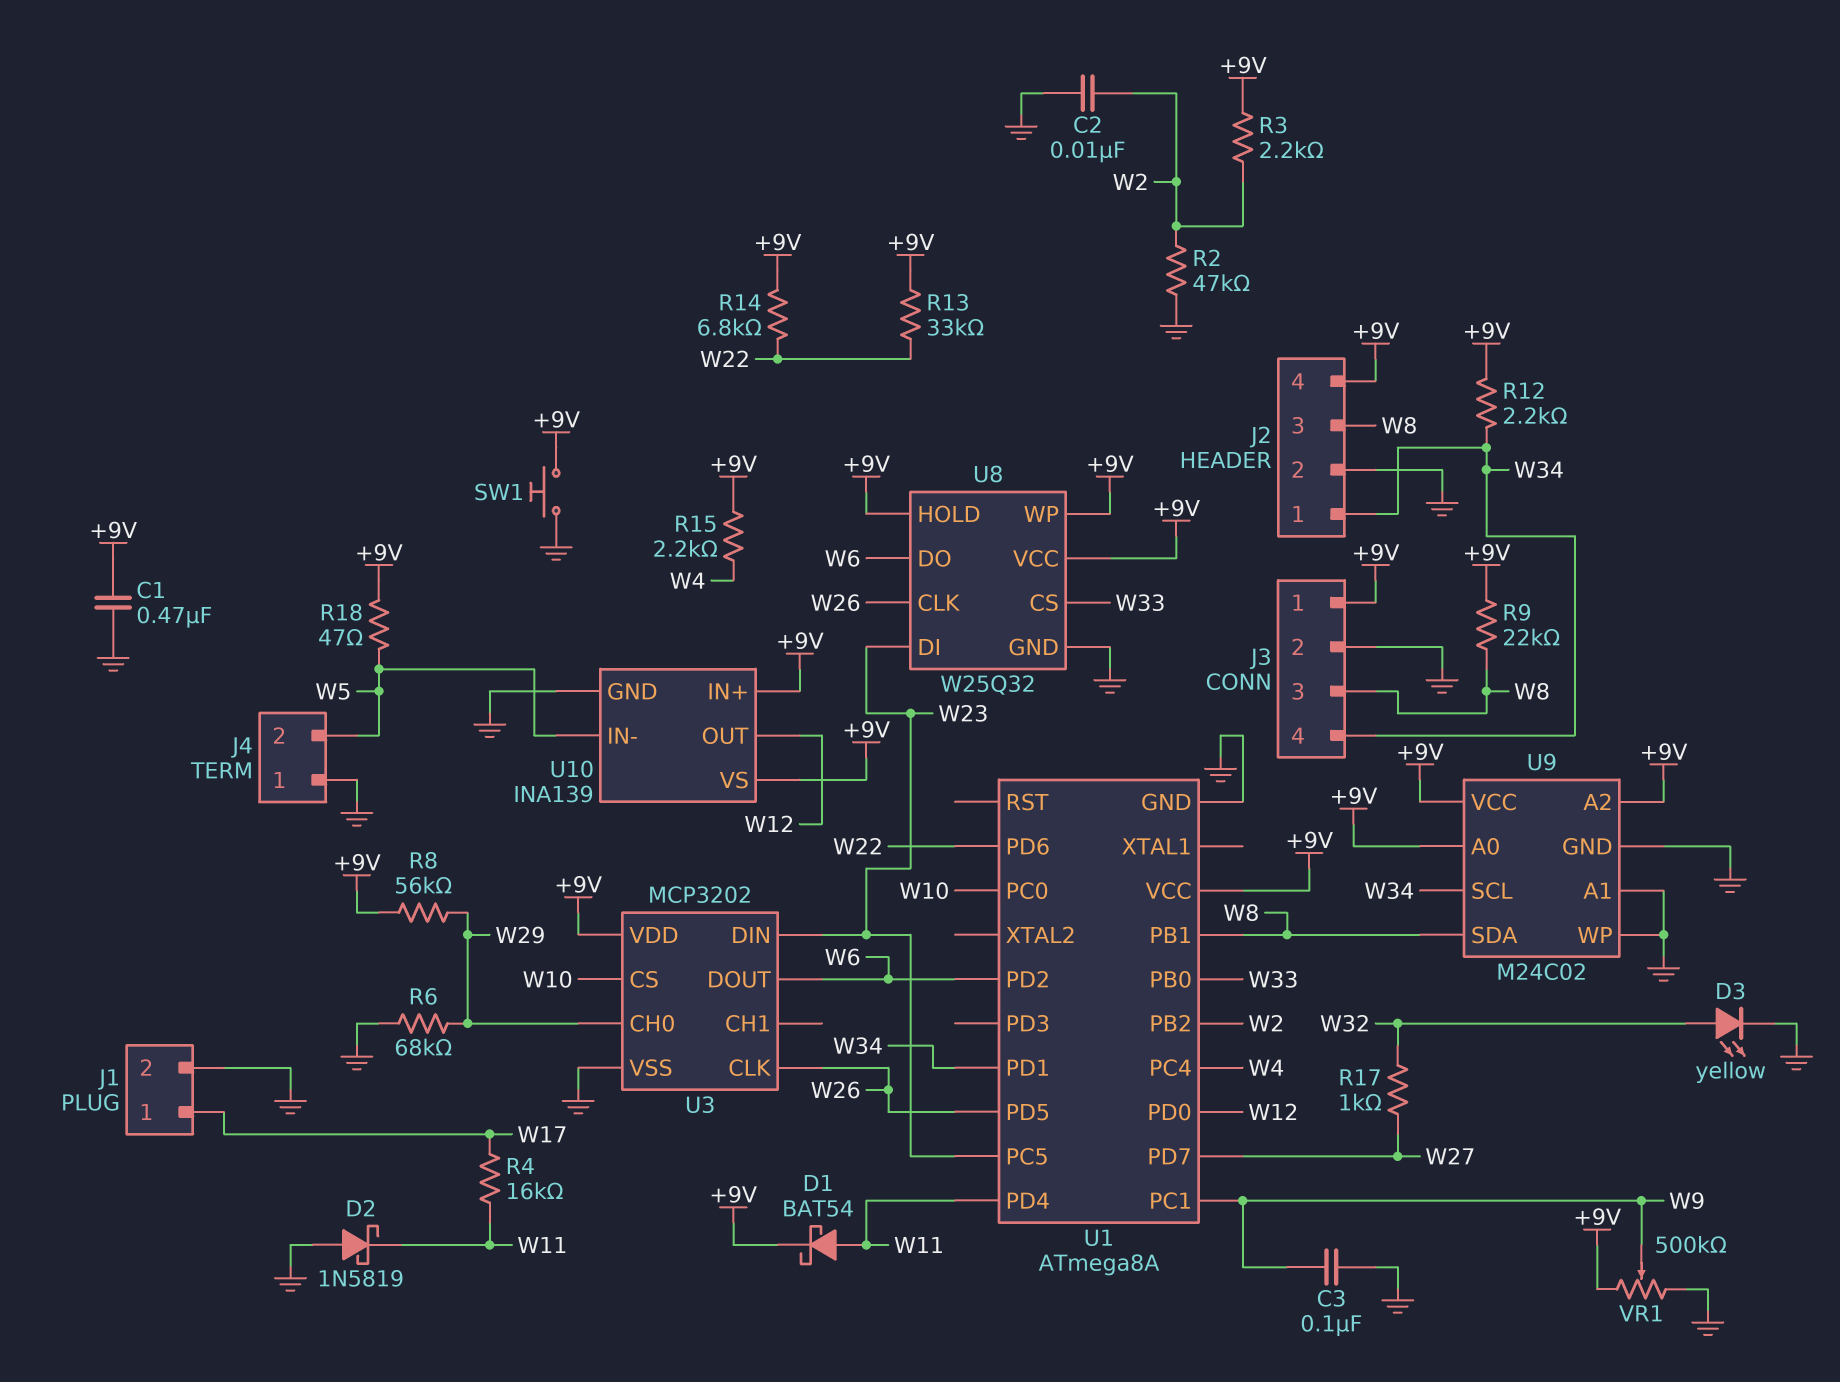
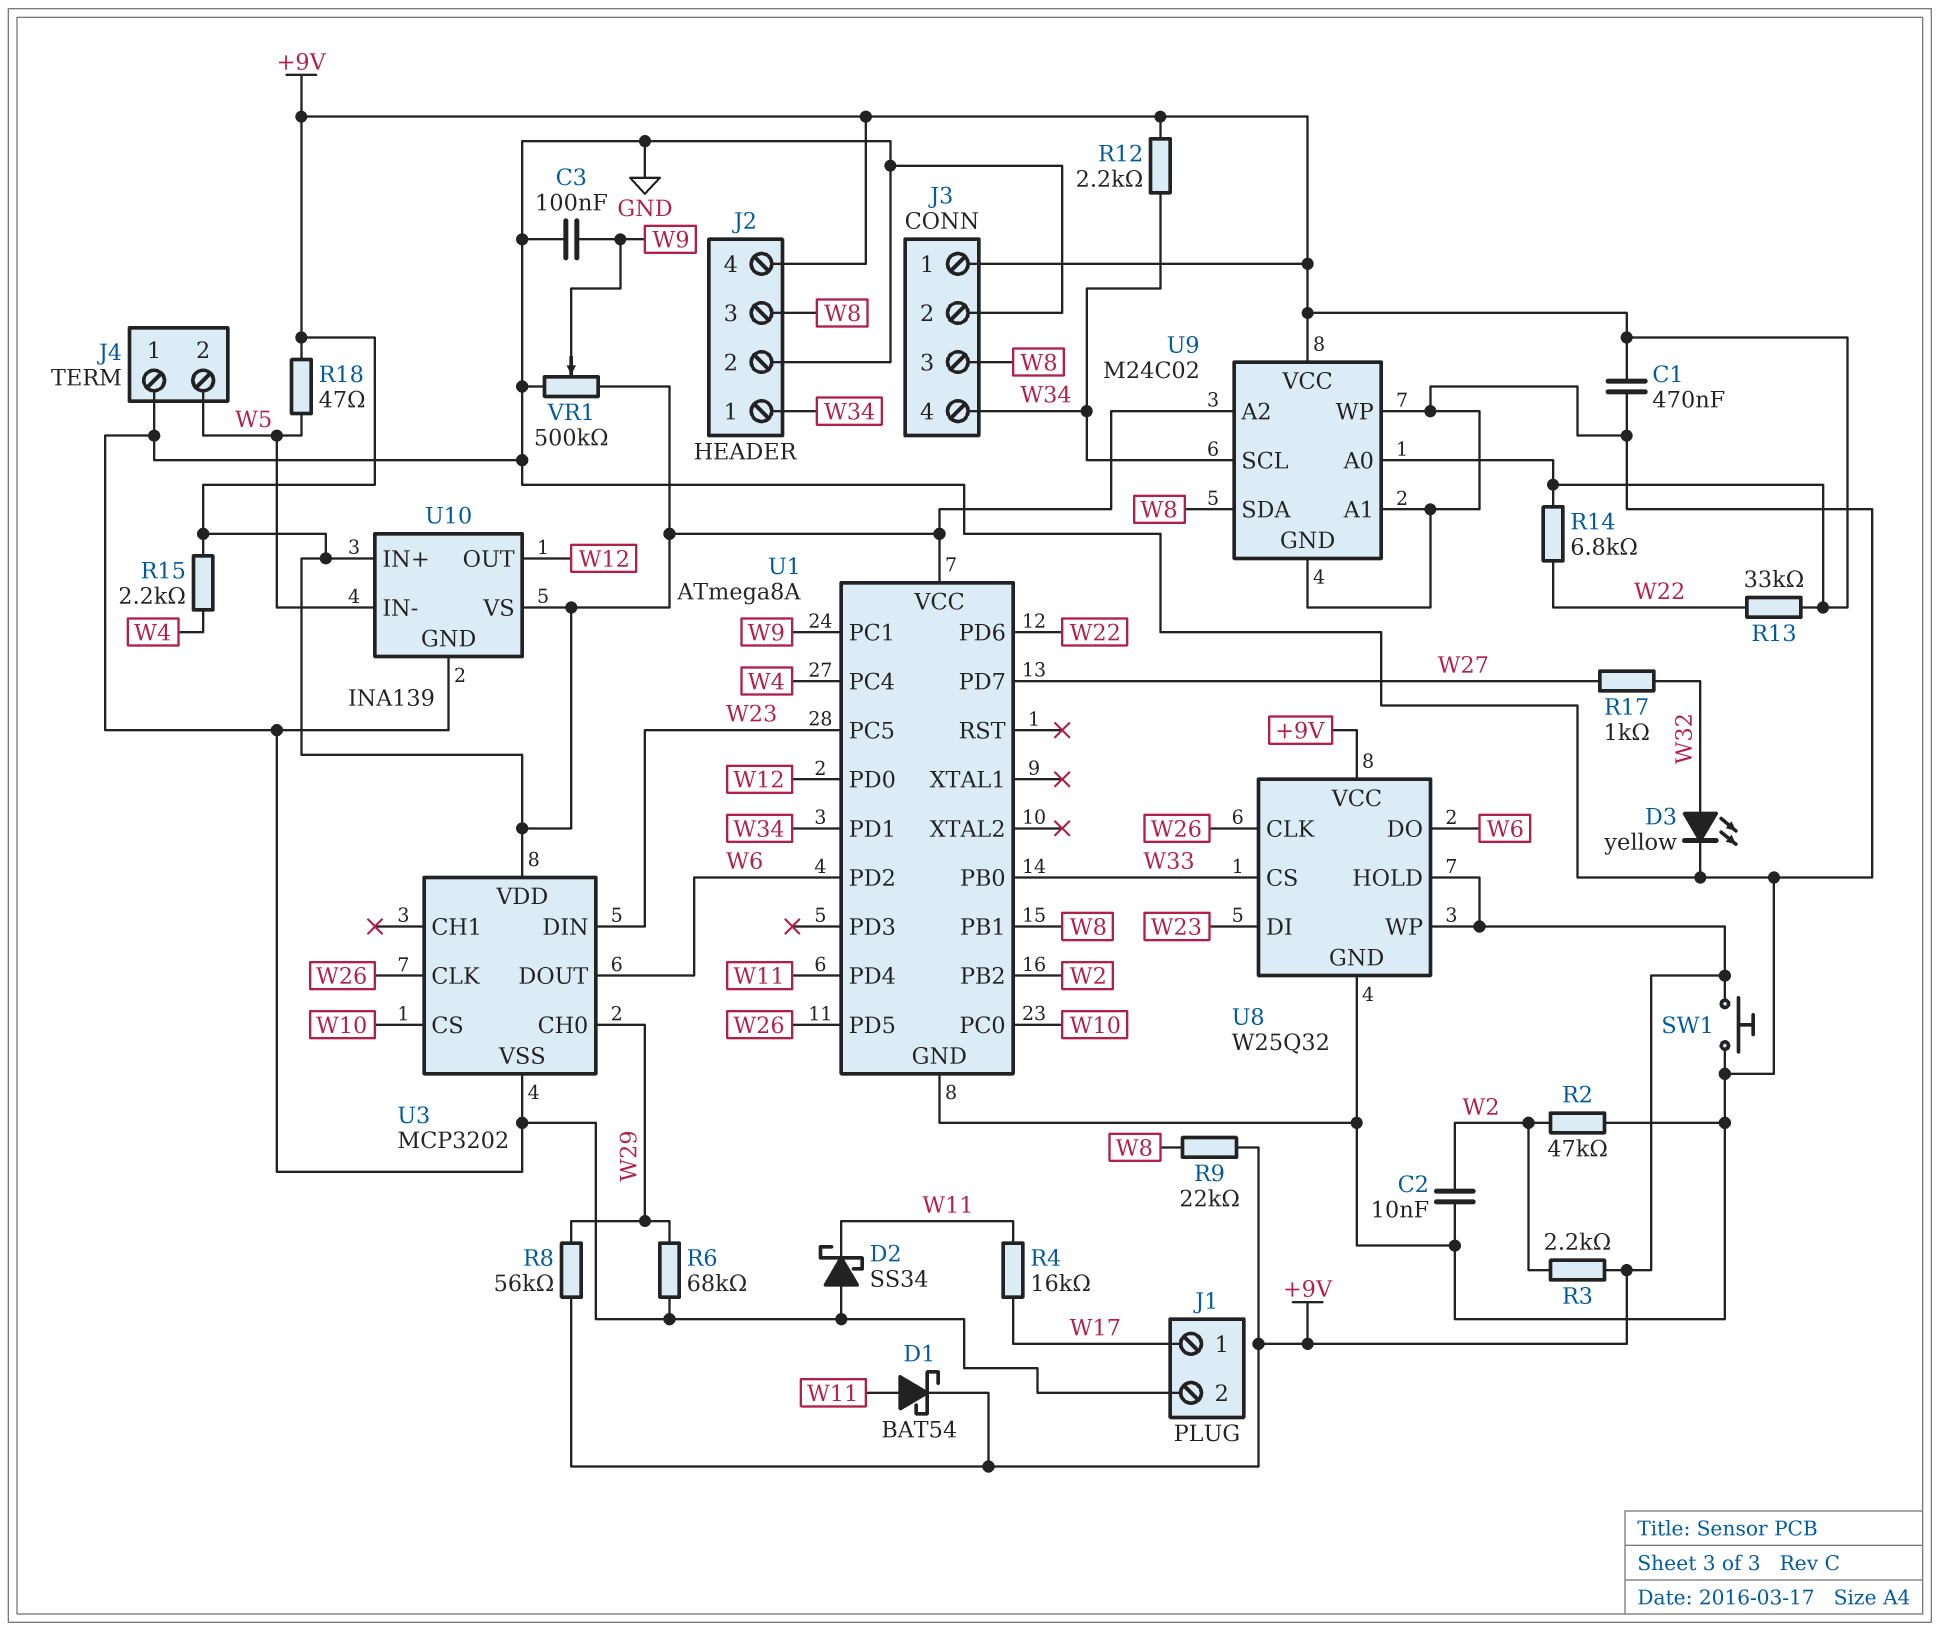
D2: schottky 1N5819 (A GND, K W11) -> schottky SS34 (A GND, K W11)

